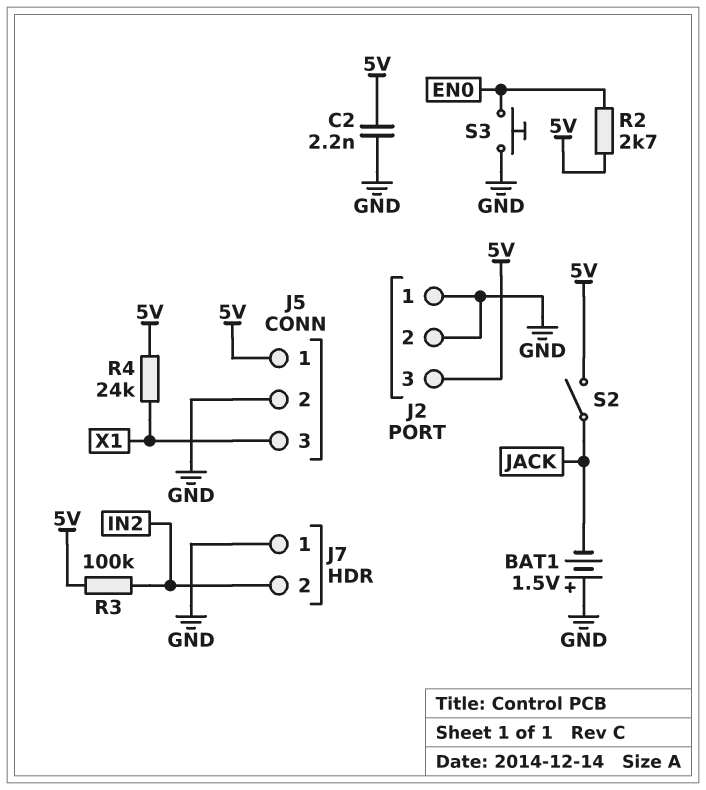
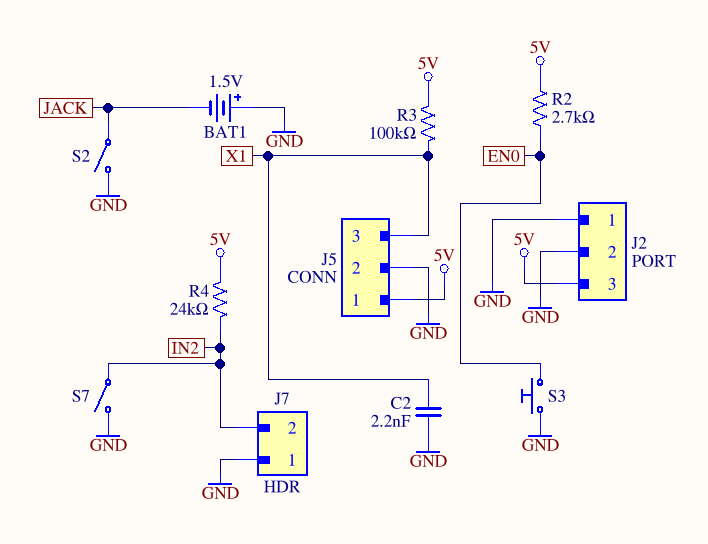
C2: 2.2nF (5V, GND) -> 2.2nF (GND, X1)
R3: 100k (5V, IN2) -> 100k (5V, X1)
R4: 24k (5V, X1) -> 24k (5V, IN2)
S2: switch (5V, JACK) -> switch (GND, JACK)
S7: none -> switch (GND, IN2)

